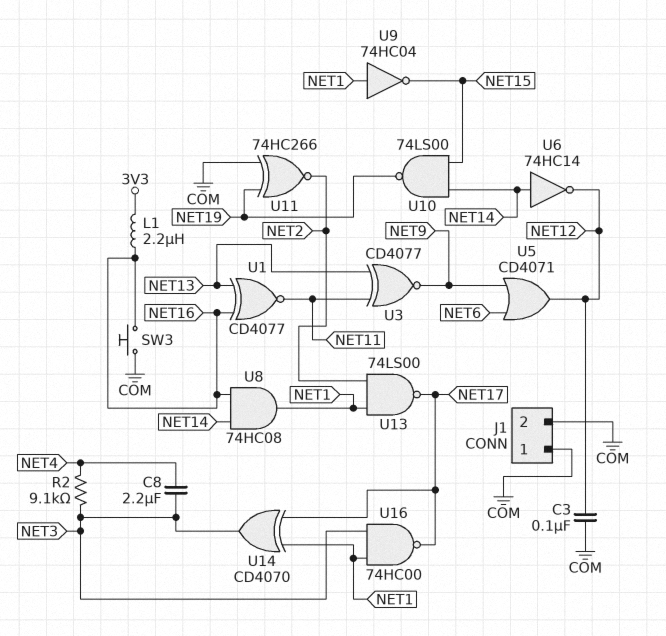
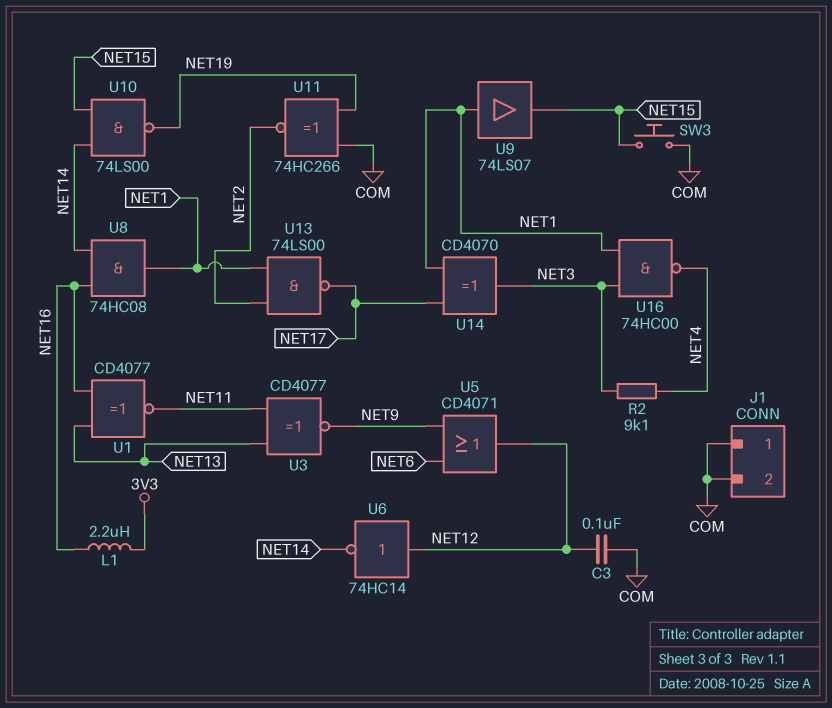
C8: 2.2uF (NET3, NET4) -> none
SW3: button (COM, NET16) -> button (COM, NET15)
U6: NOT 74HC14 (in NET14, out NET12) -> NOT 74HC14 (in NET12, out NET14)
U9: NOT 74HC04 (in NET1, out NET15) -> buffer 74LS07 (in NET1, out NET15)
U16: NAND 74HC00 (in NET1, in NET3, out NET17) -> NAND 74HC00 (in NET1, in NET3, out NET4)

